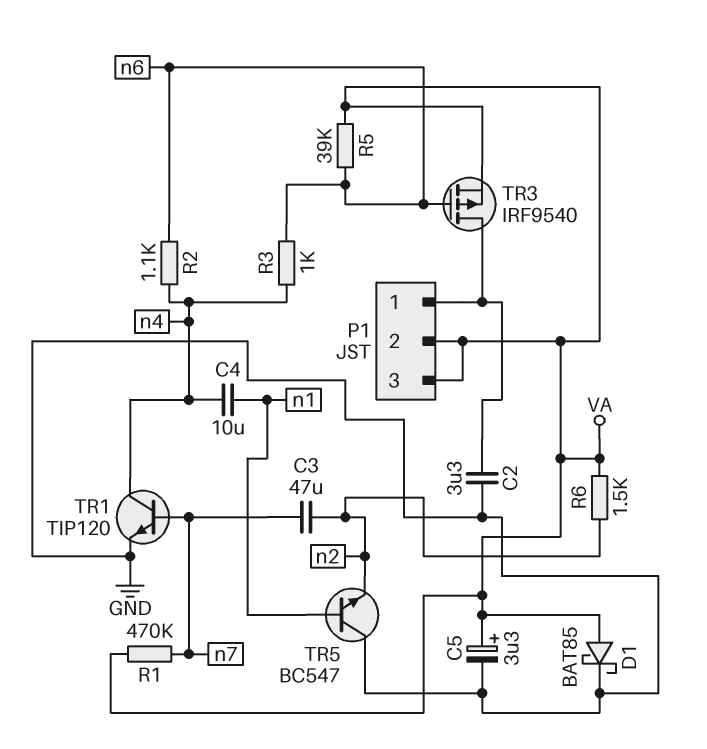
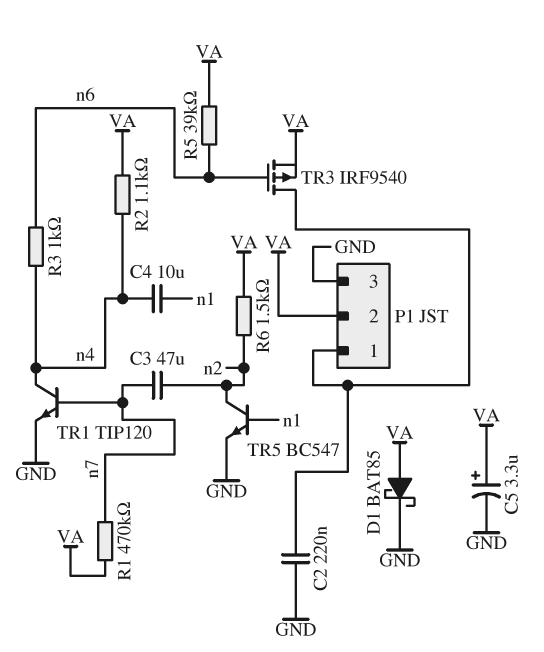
C2: 3.3uF (GND, P1/1) -> 220nF (GND, P1/1)
P1 pin 3: VA -> GND
R2: 1.1k (n4, n6) -> 1.1k (VA, n4)
TR5: NPN BC547 (B n1, C GND, E n2) -> NPN BC547 (B n1, C n2, E GND)

